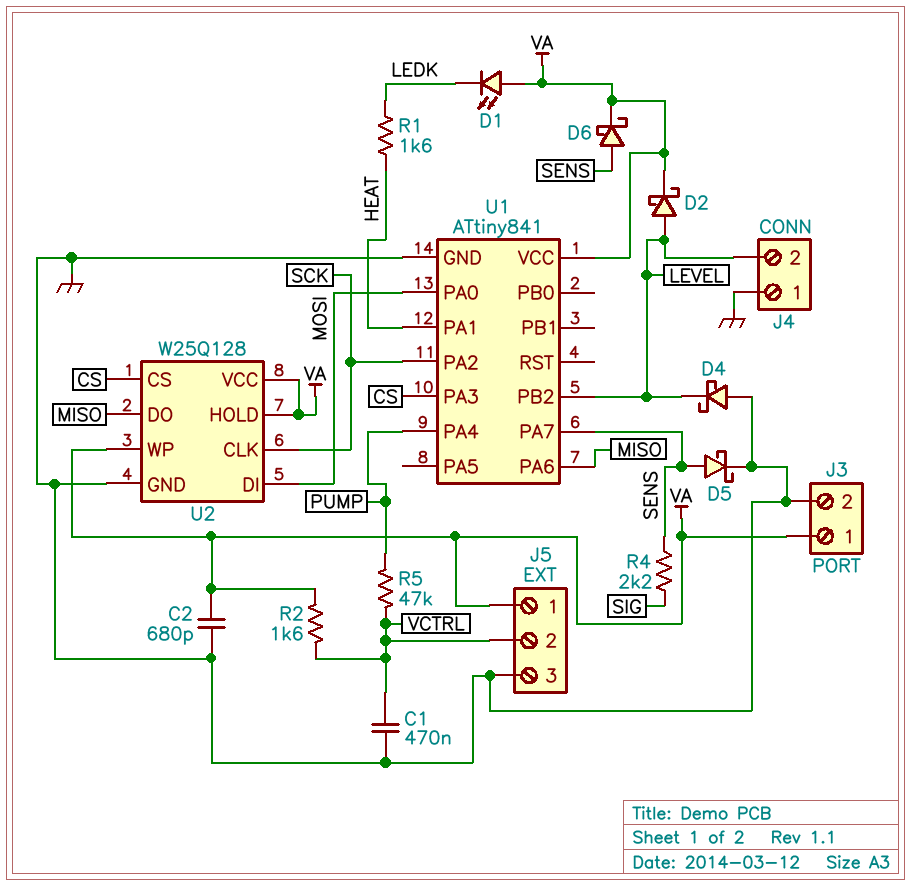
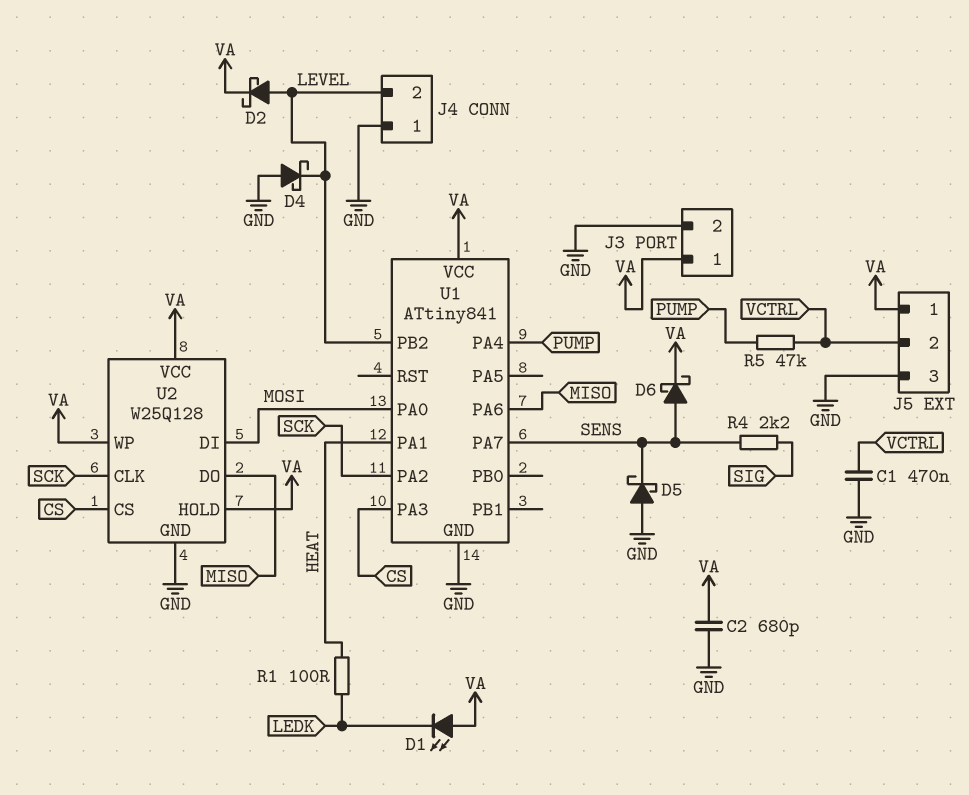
D5: schottky (A SENS, K GND) -> schottky (A GND, K SENS)
R1: 1.6k (HEAT, LEDK) -> 100 (HEAT, LEDK)
R2: 1.6k (VA, VCTRL) -> none

